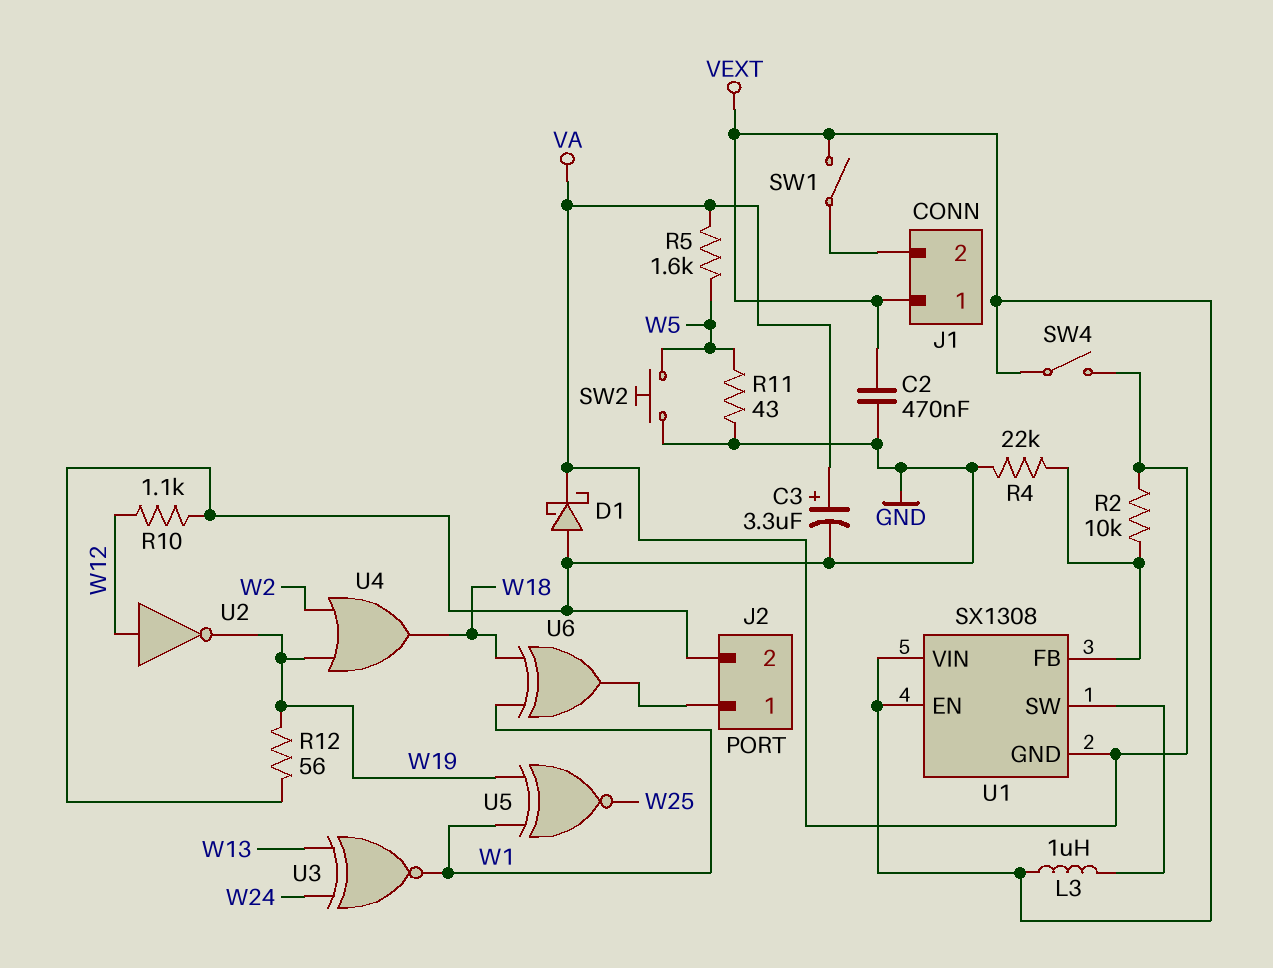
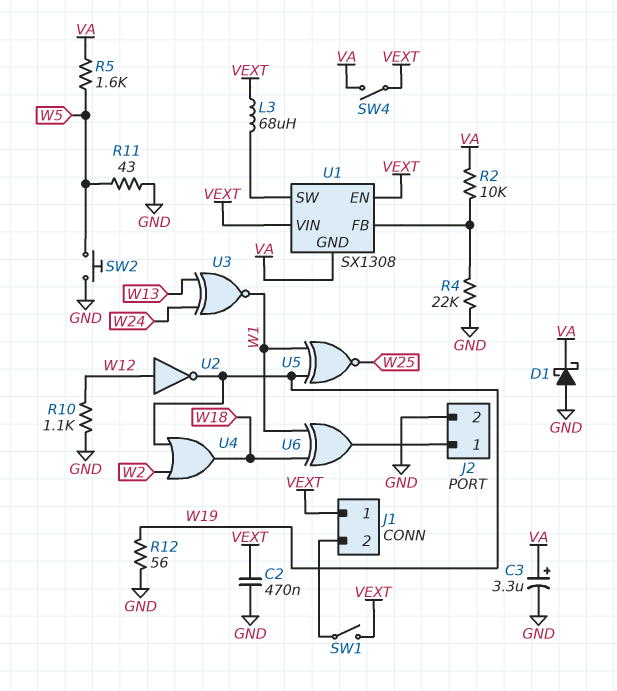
L3: 1uH (U1/SW, VEXT) -> 68uH (U1/SW, VEXT)

